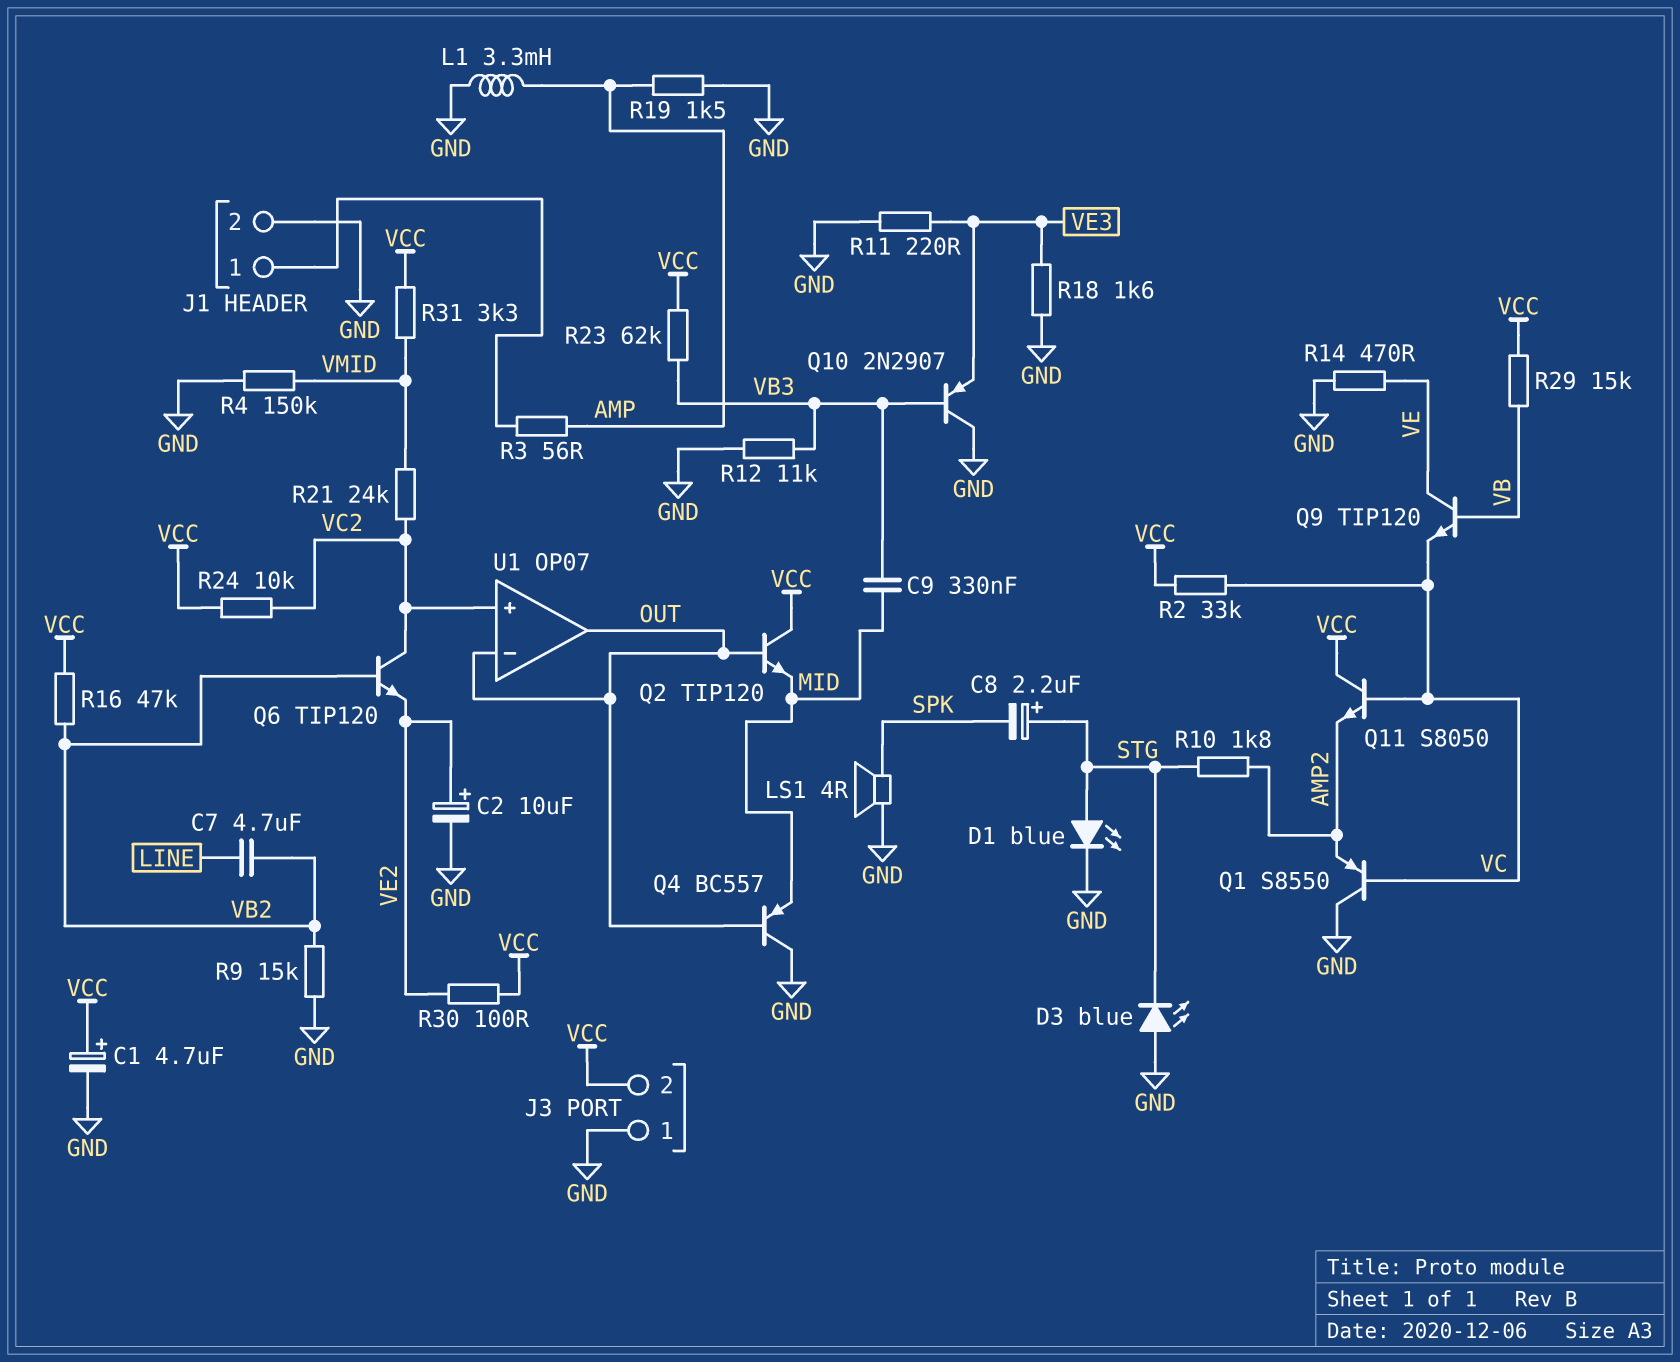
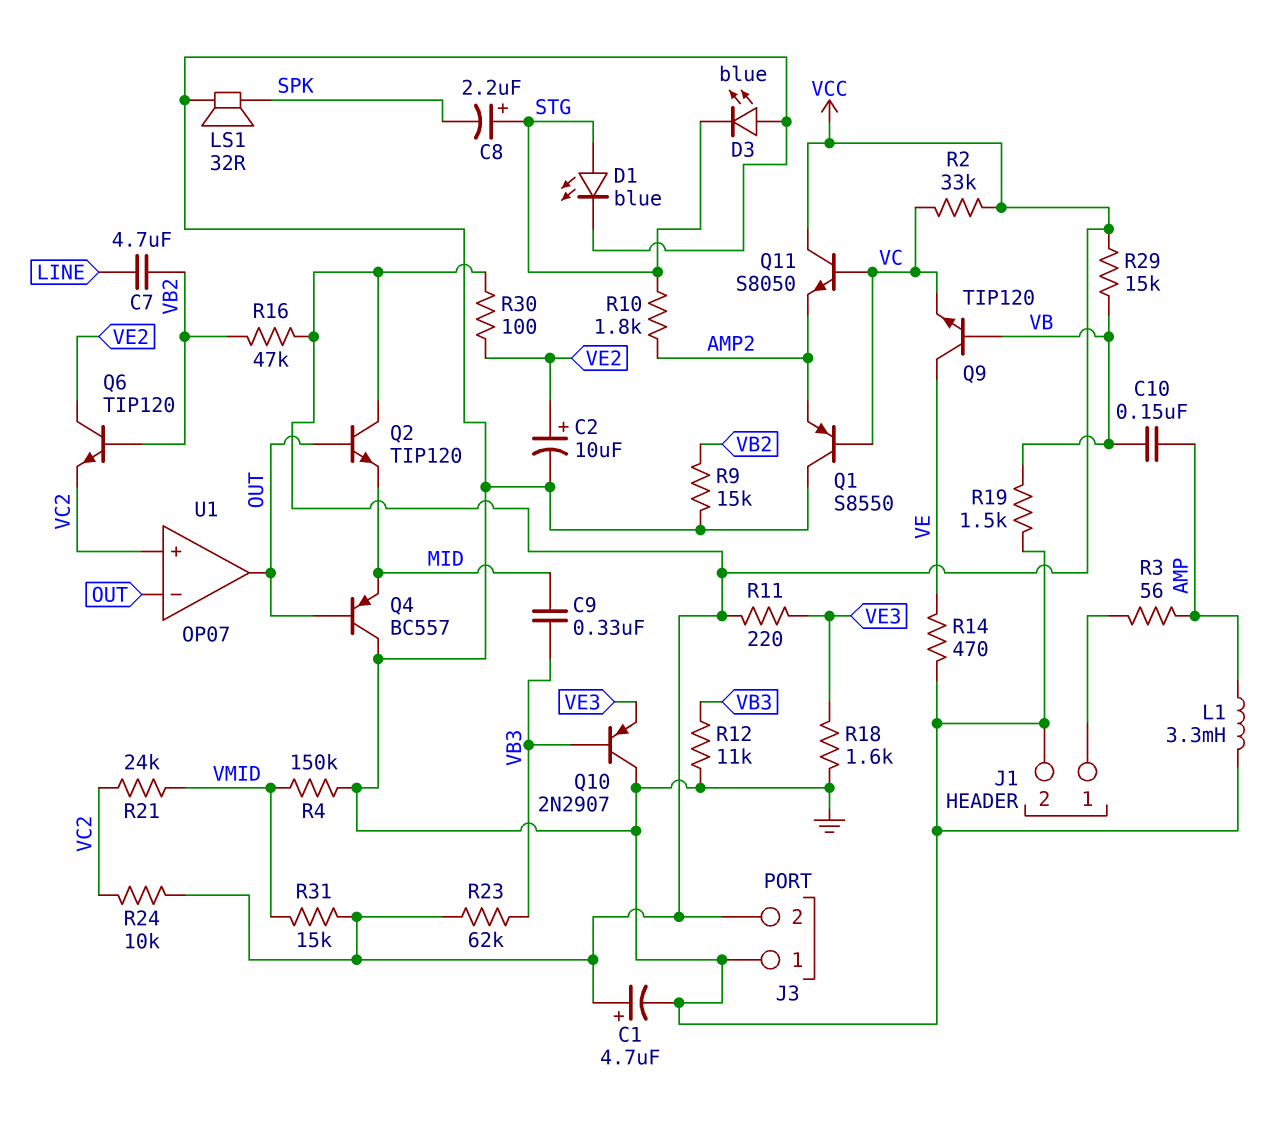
C10: none -> 150nF (AMP, VB)
LS1: speaker 4R (GND, SPK) -> speaker 32R (GND, SPK)
Q6: NPN TIP120 (B VB2, C VC2, E VE2) -> NPN TIP120 (B VB2, C VE2, E VC2)
R11: 220 (GND, VE3) -> 220 (VCC, VE3)
R19: 1.5k (AMP, GND) -> 1.5k (GND, VB)
R31: 3.3k (VCC, VMID) -> 15k (VCC, VMID)

